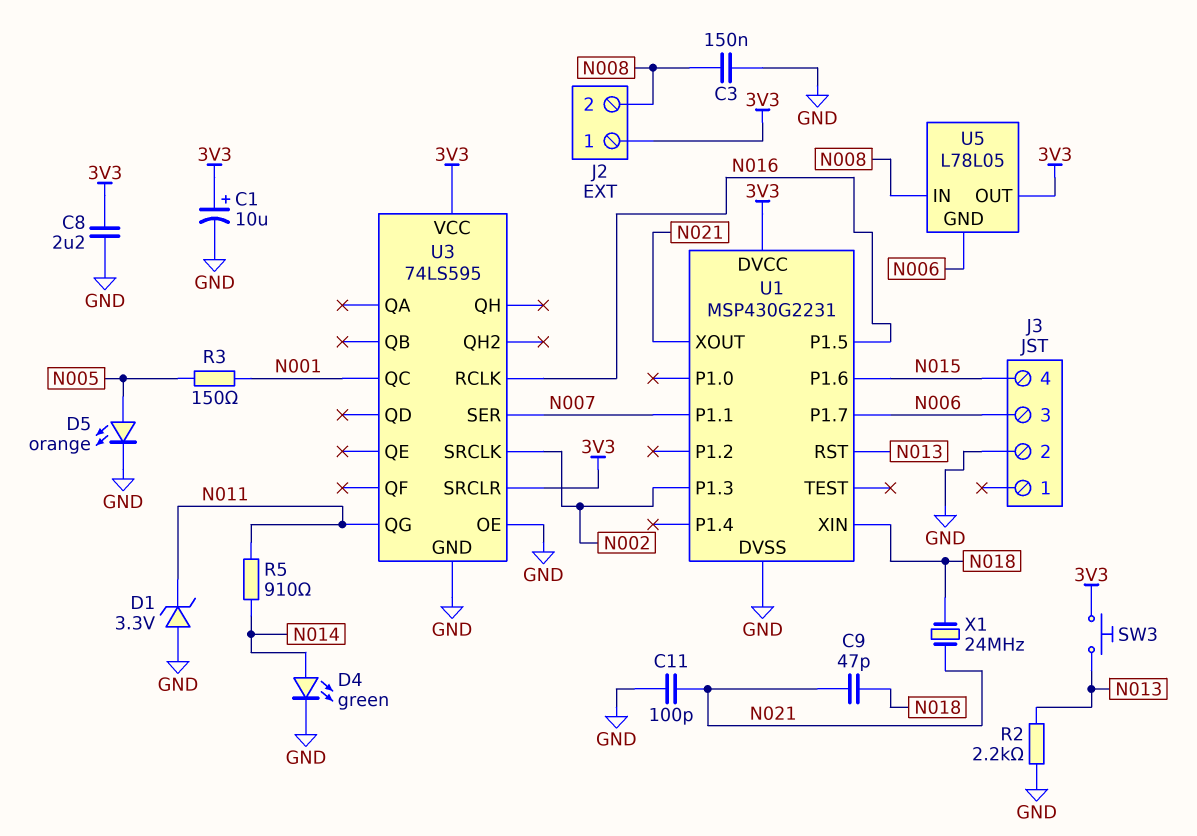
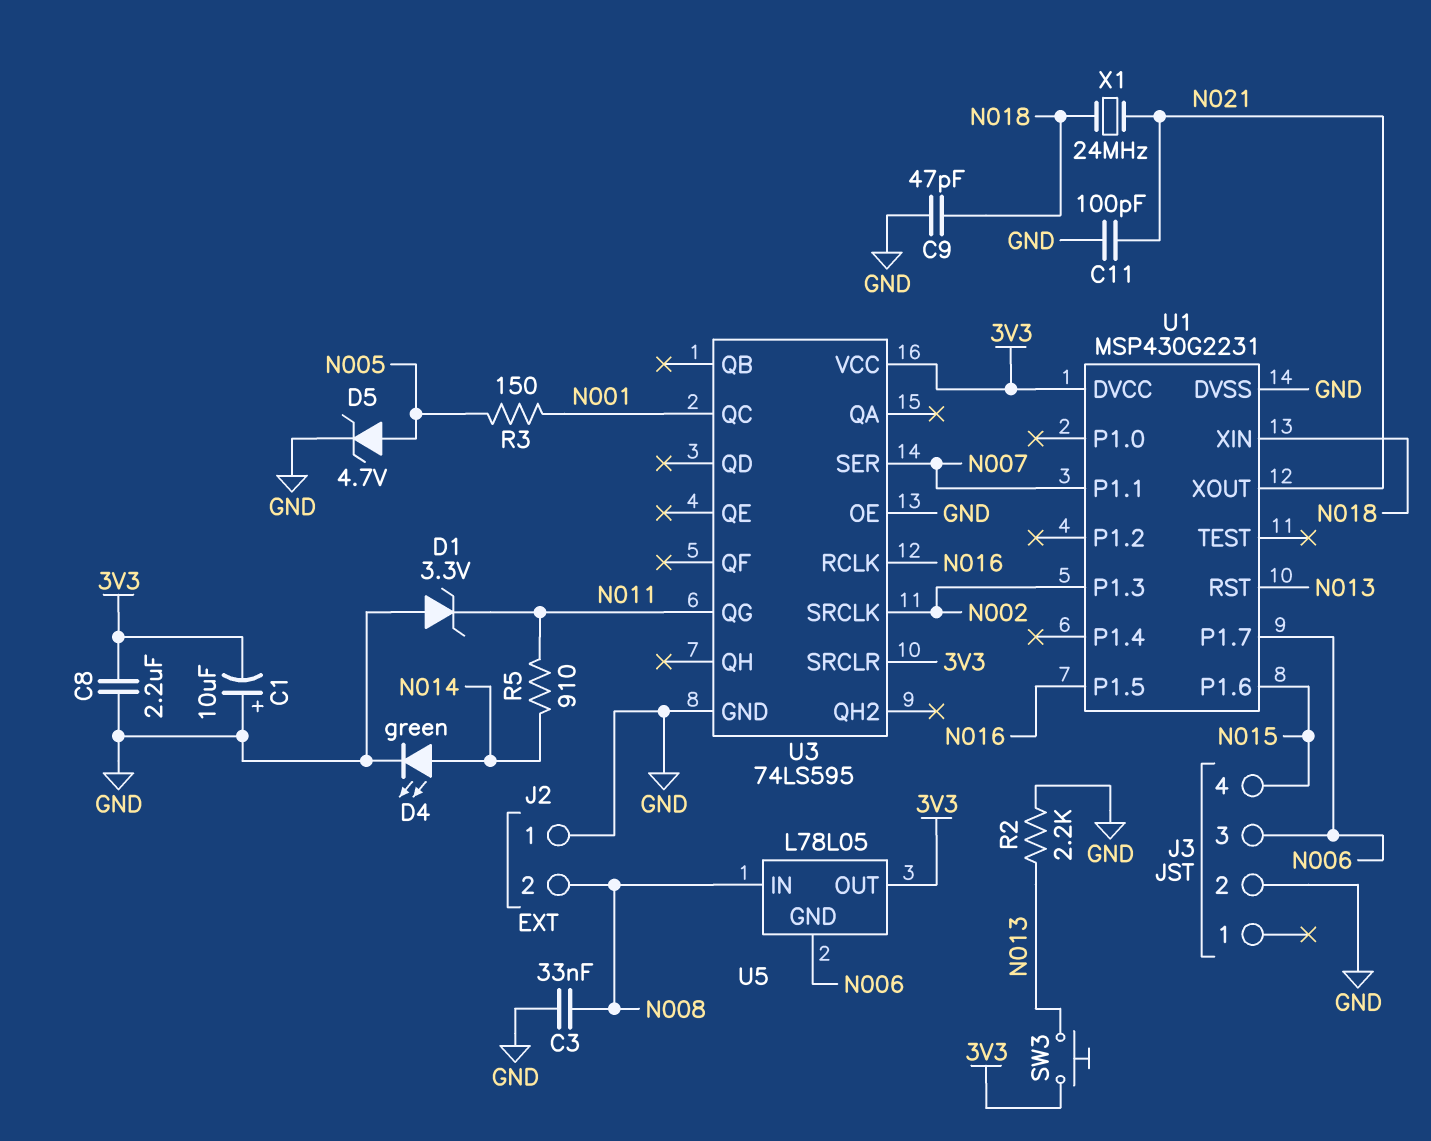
C1: 10uF (plus 3V3, minus GND) -> 10uF (plus GND, minus 3V3)
C3: 150nF (GND, N008) -> 33nF (GND, N008)
C9: 47pF (N018, N021) -> 47pF (GND, N018)
D5: LED orange (A N005, K GND) -> zener 4.7V (A N005, K GND)
J2 pin 1: 3V3 -> GND

